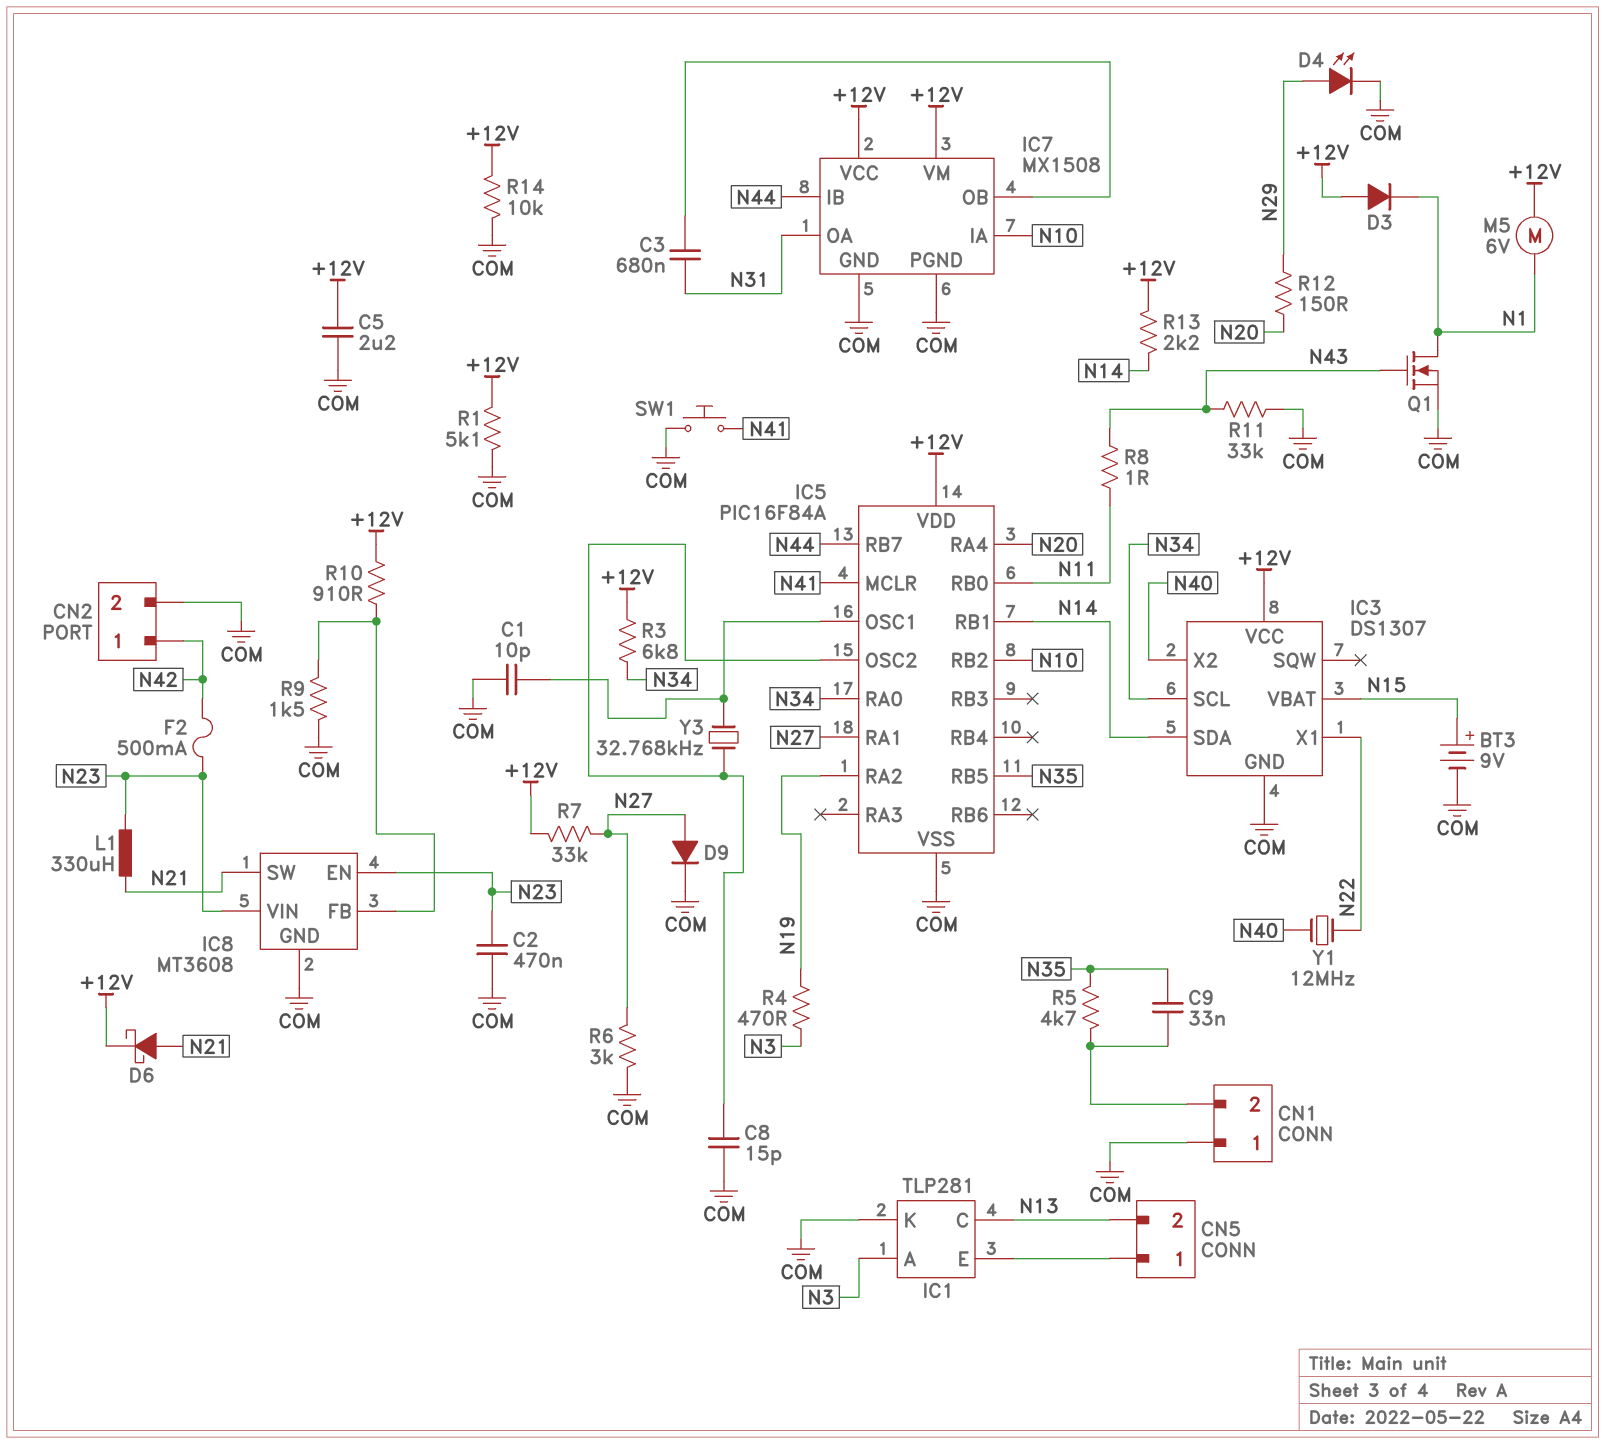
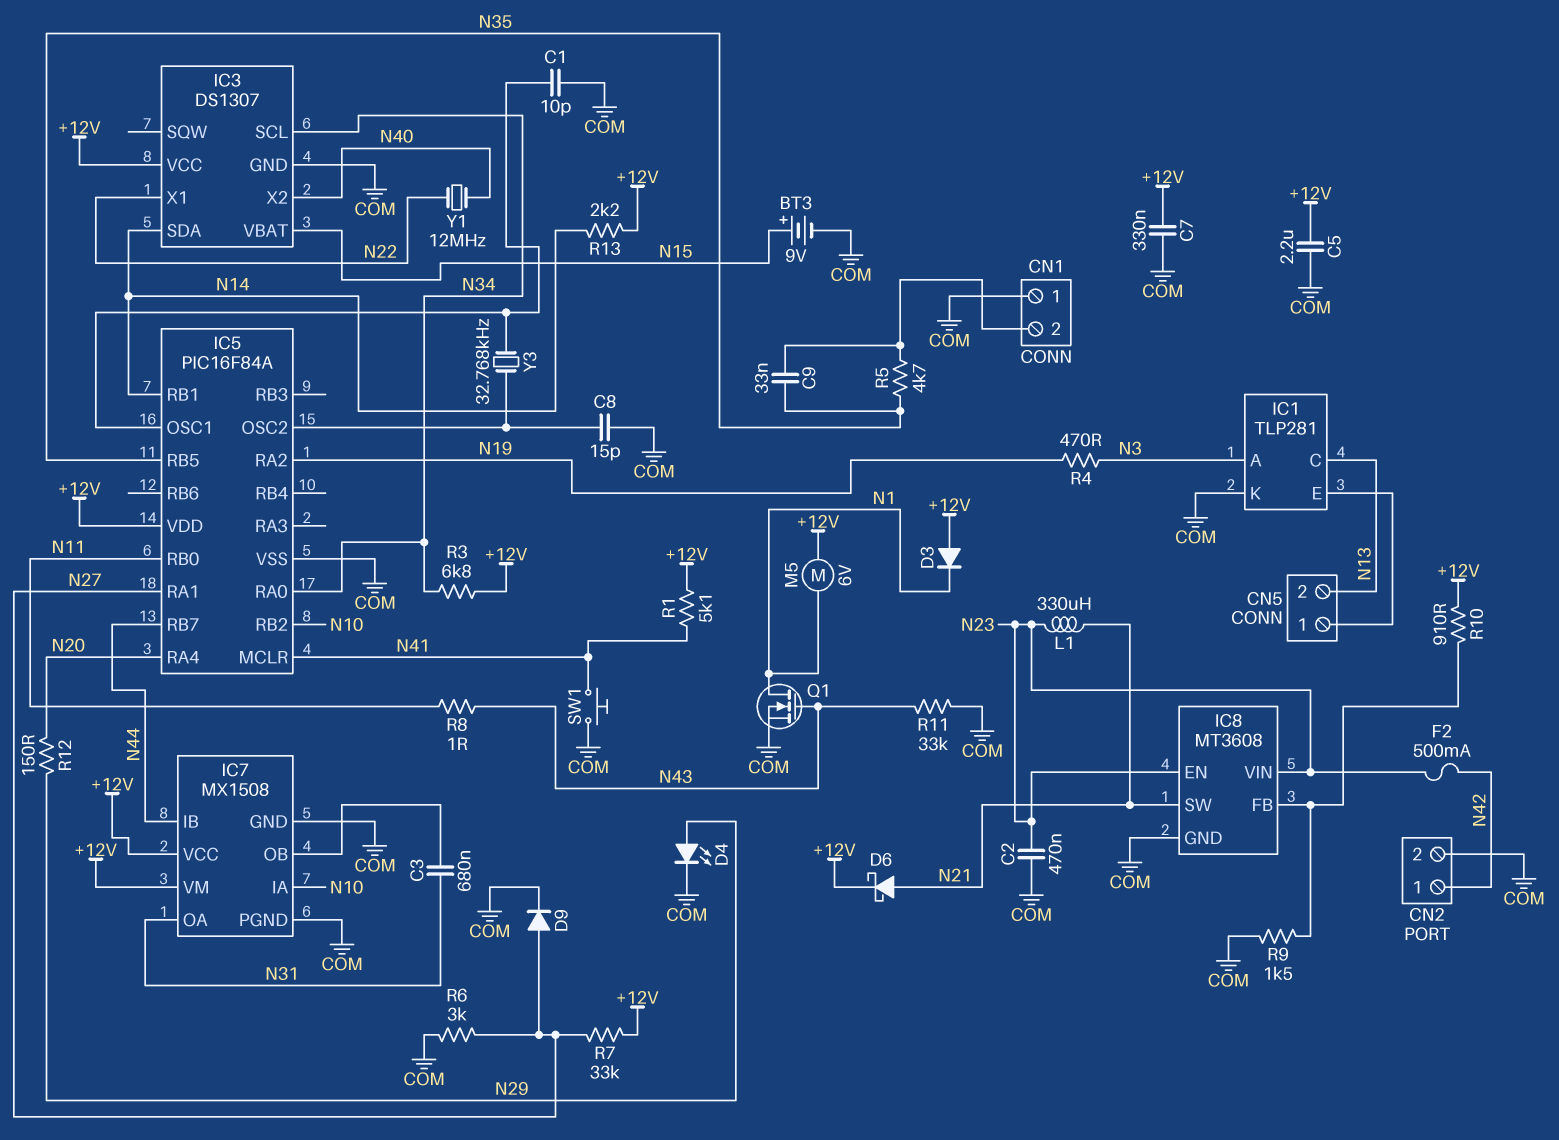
C7: none -> 330nF (+12V, COM)
R1: 5.1k (+12V, COM) -> 5.1k (+12V, N41)
R14: 10k (+12V, COM) -> none

